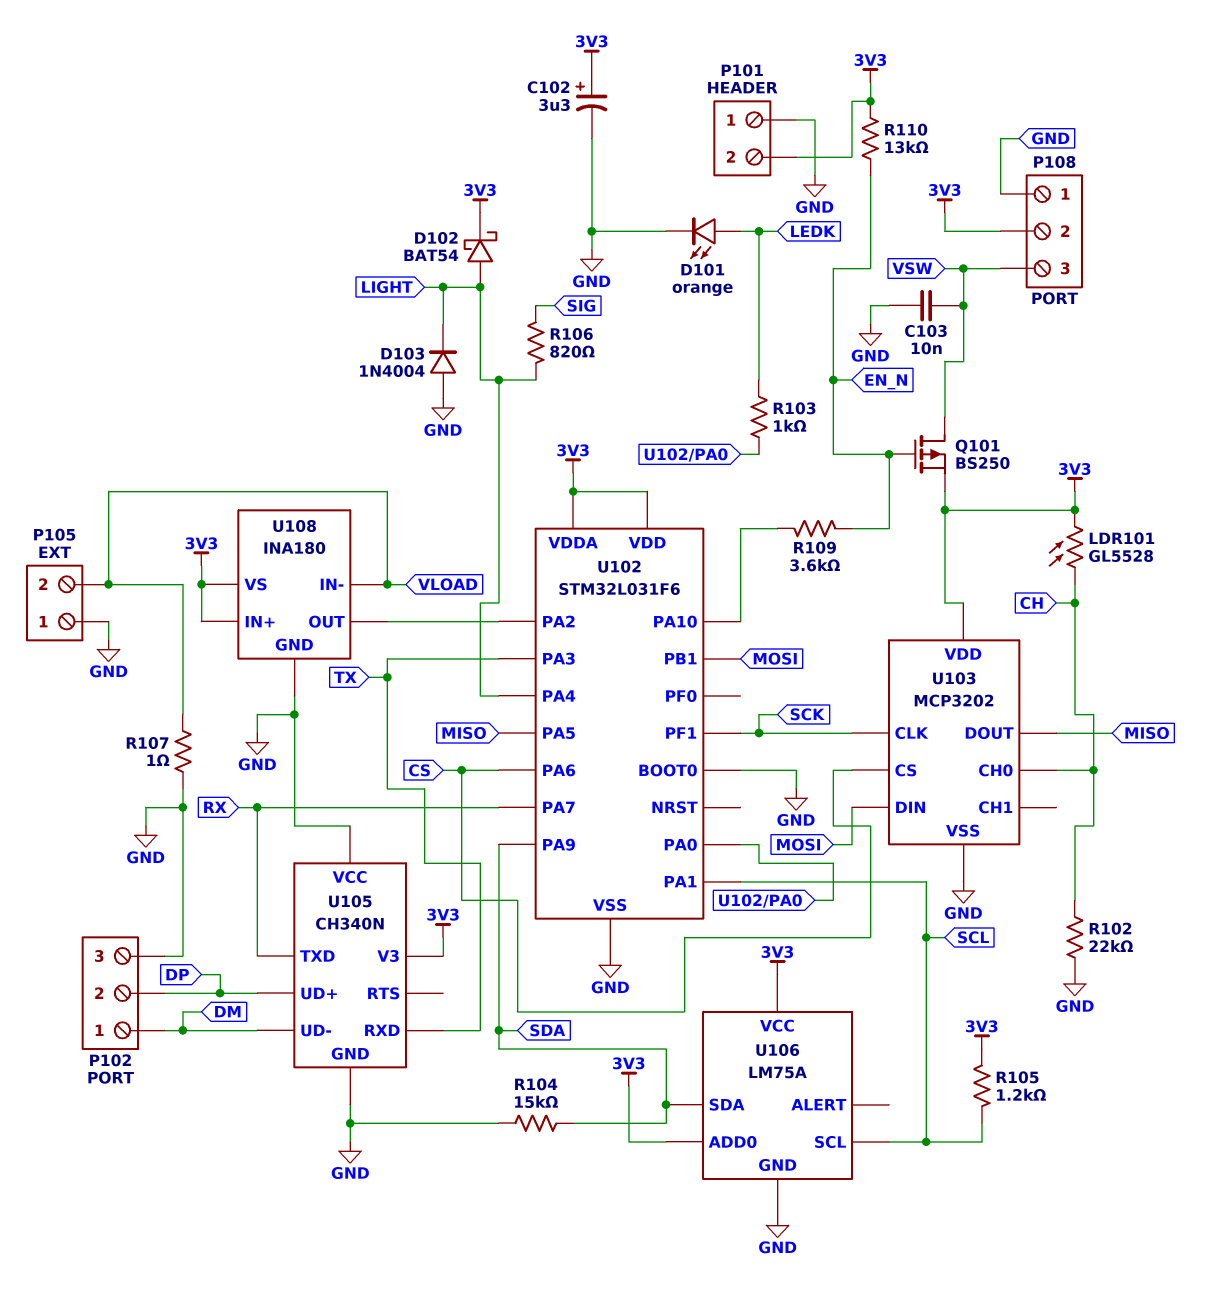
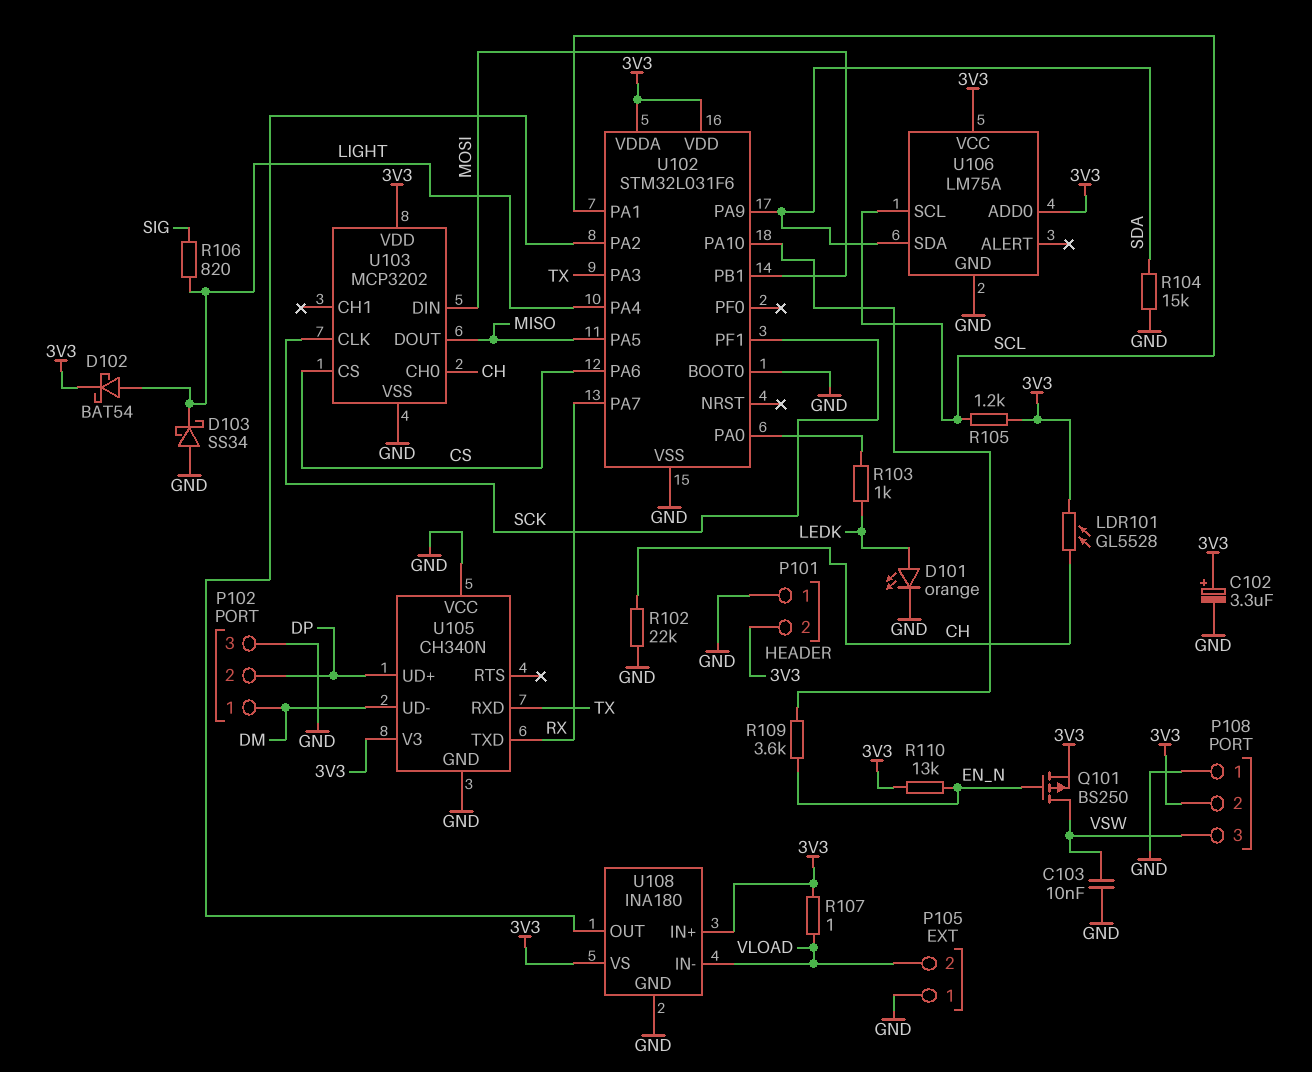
D103: diode 1N4004 (A GND, K LIGHT) -> schottky SS34 (A GND, K LIGHT)
R107: 1 (GND, VLOAD) -> 1 (3V3, VLOAD)

